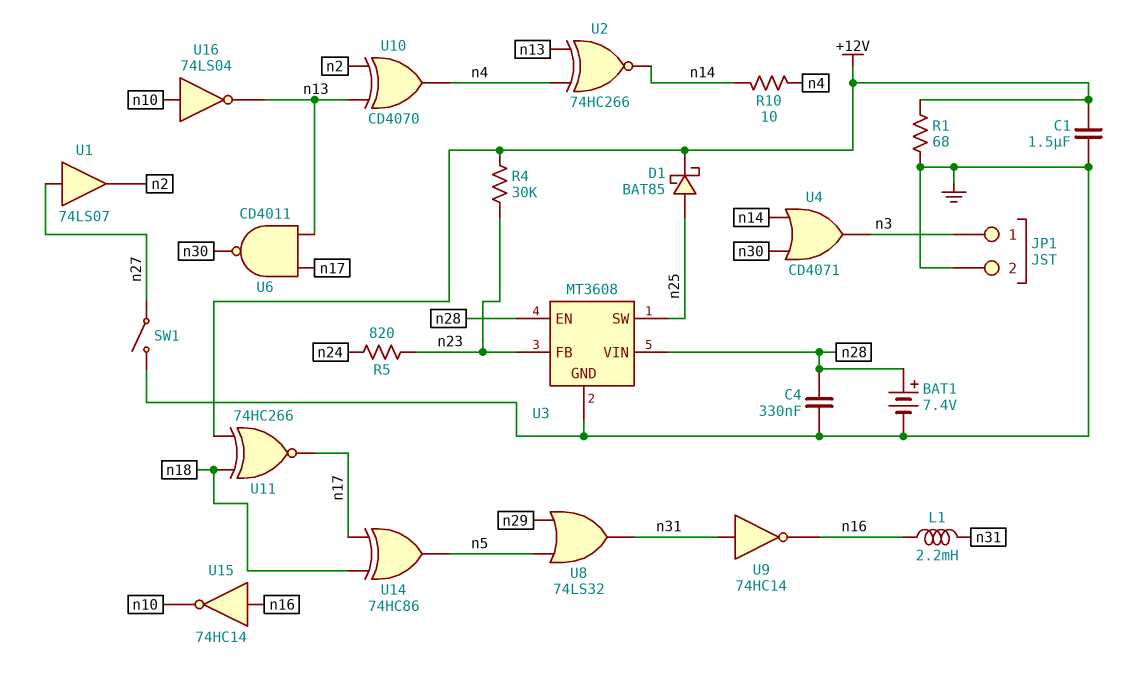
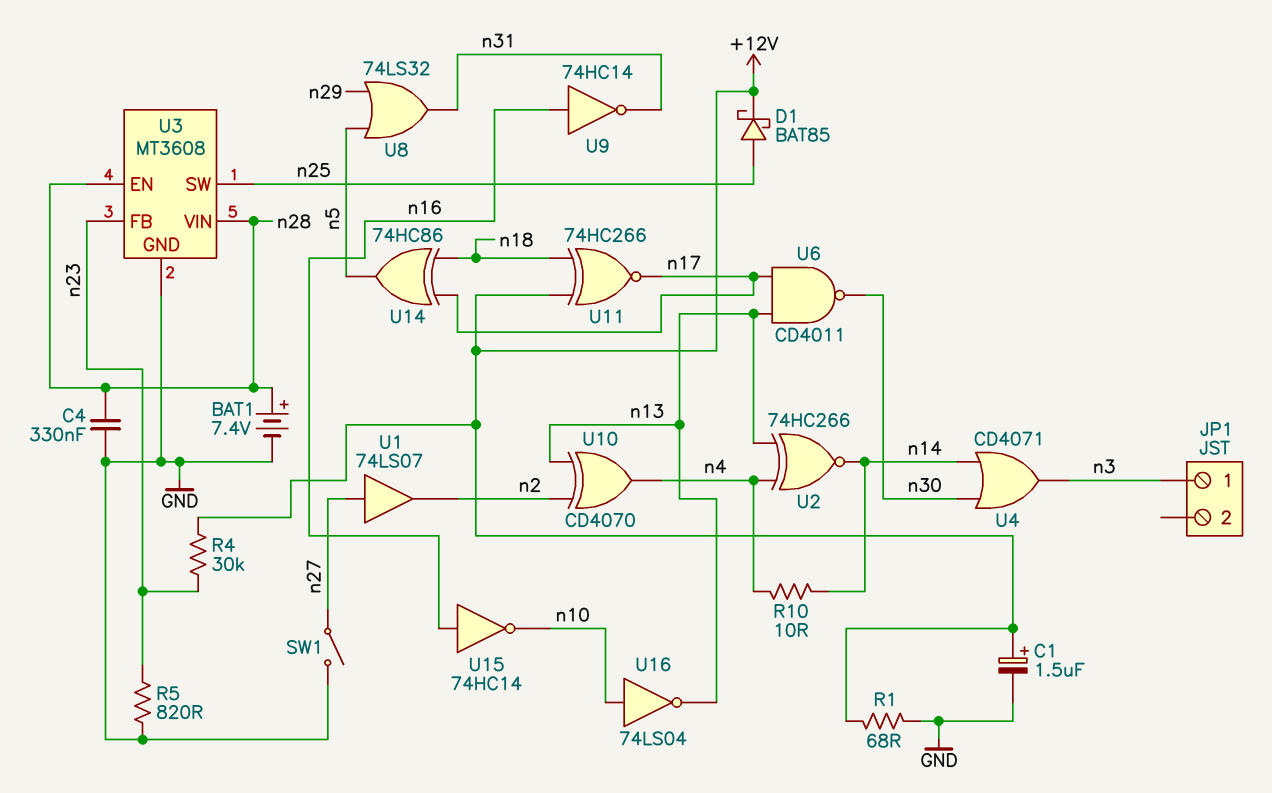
C1: 1.5uF (+12V, GND) -> 1.5uF (plus +12V, minus GND)
JP1 pin 2: GND -> none
L1: 2.2mH (n16, n31) -> none
R5: 820 (n23, n24) -> 820 (GND, n23)
U9: NOT 74HC14 (in n31, out n16) -> NOT 74HC14 (in n16, out n31)

